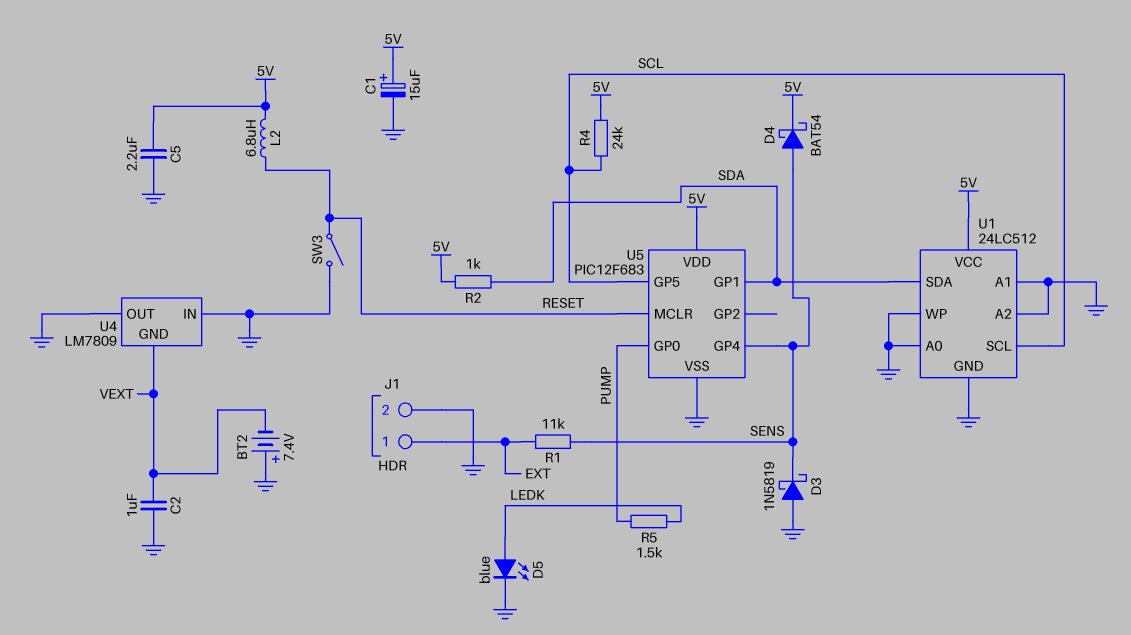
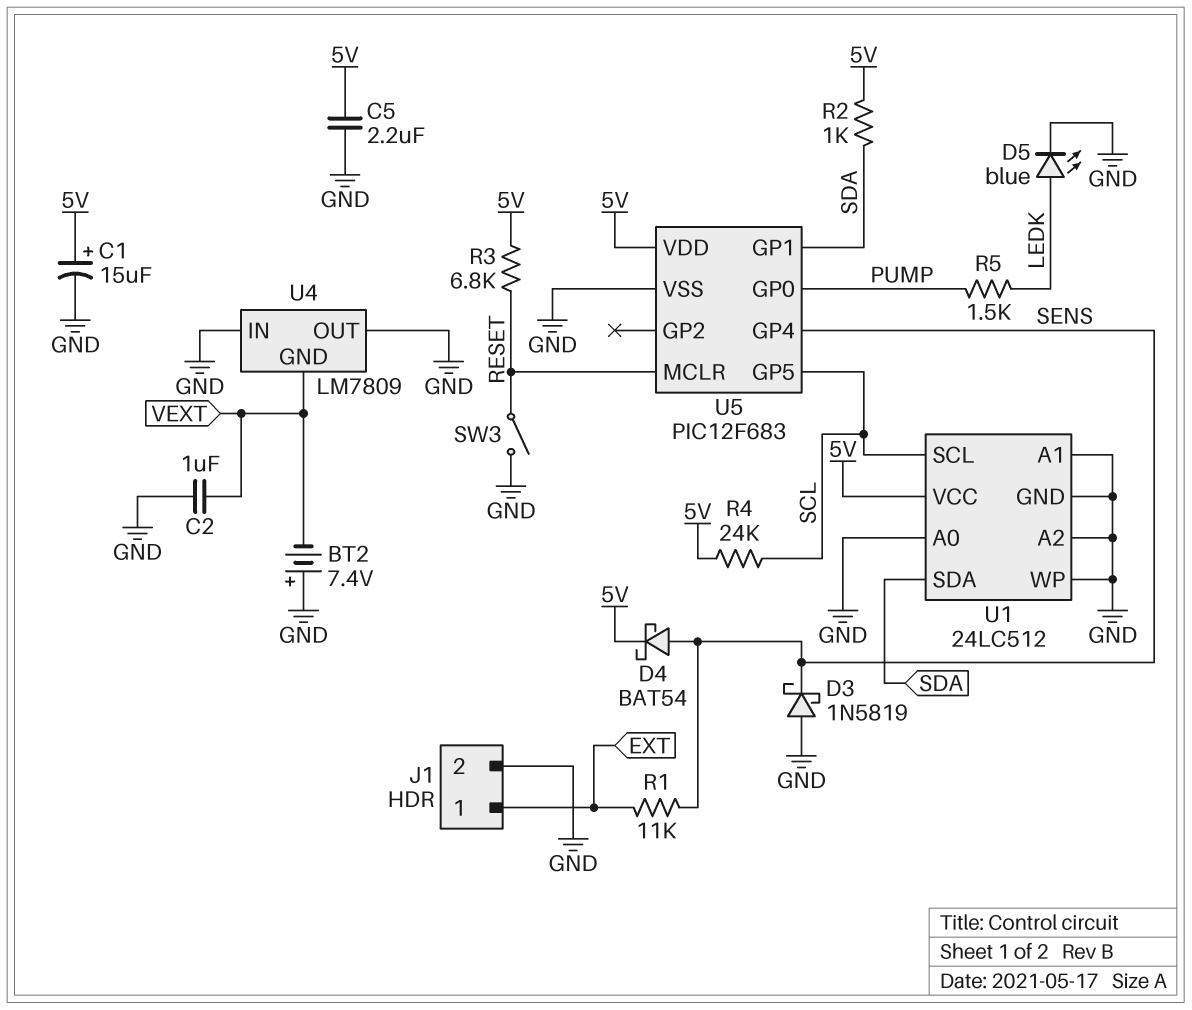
L2: 6.8uH (5V, RESET) -> none
R3: none -> 6.8k (5V, RESET)

